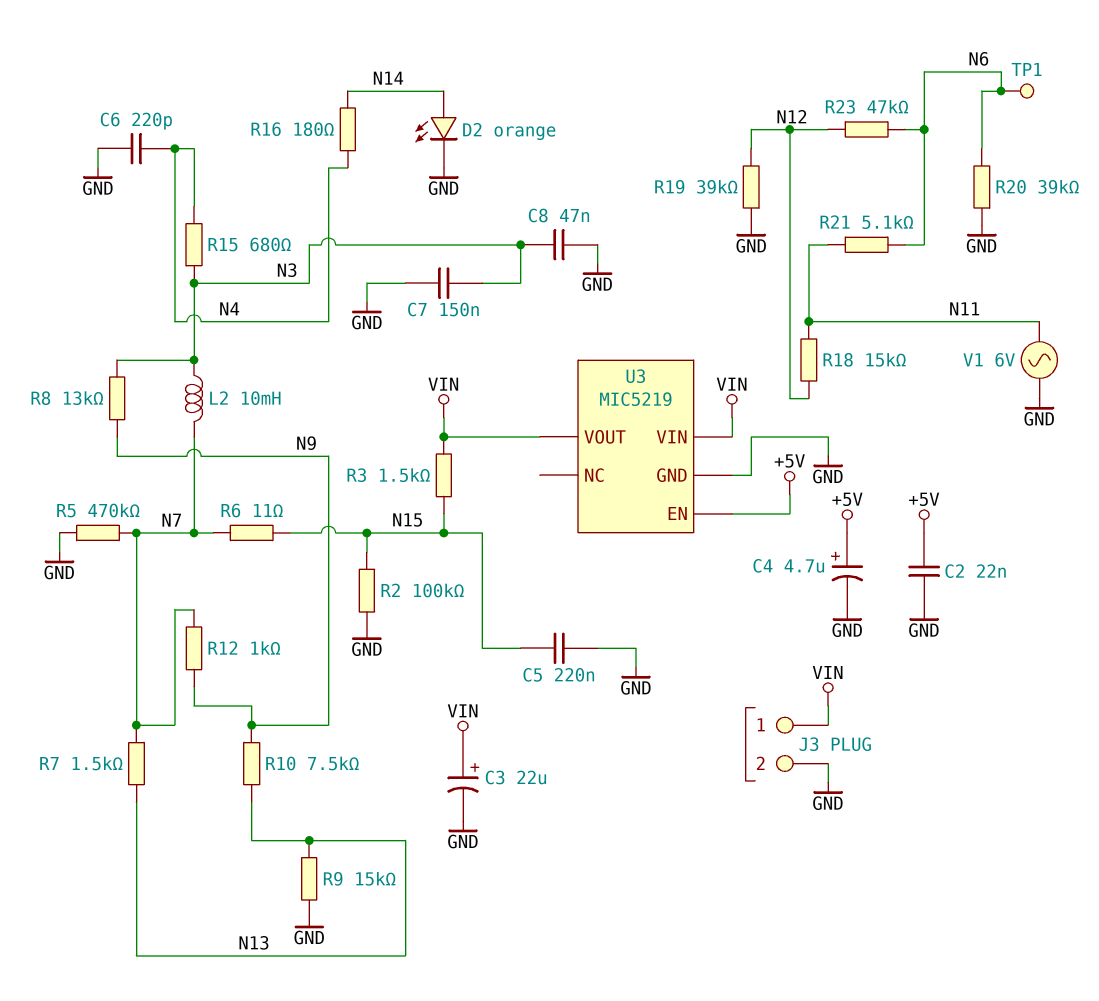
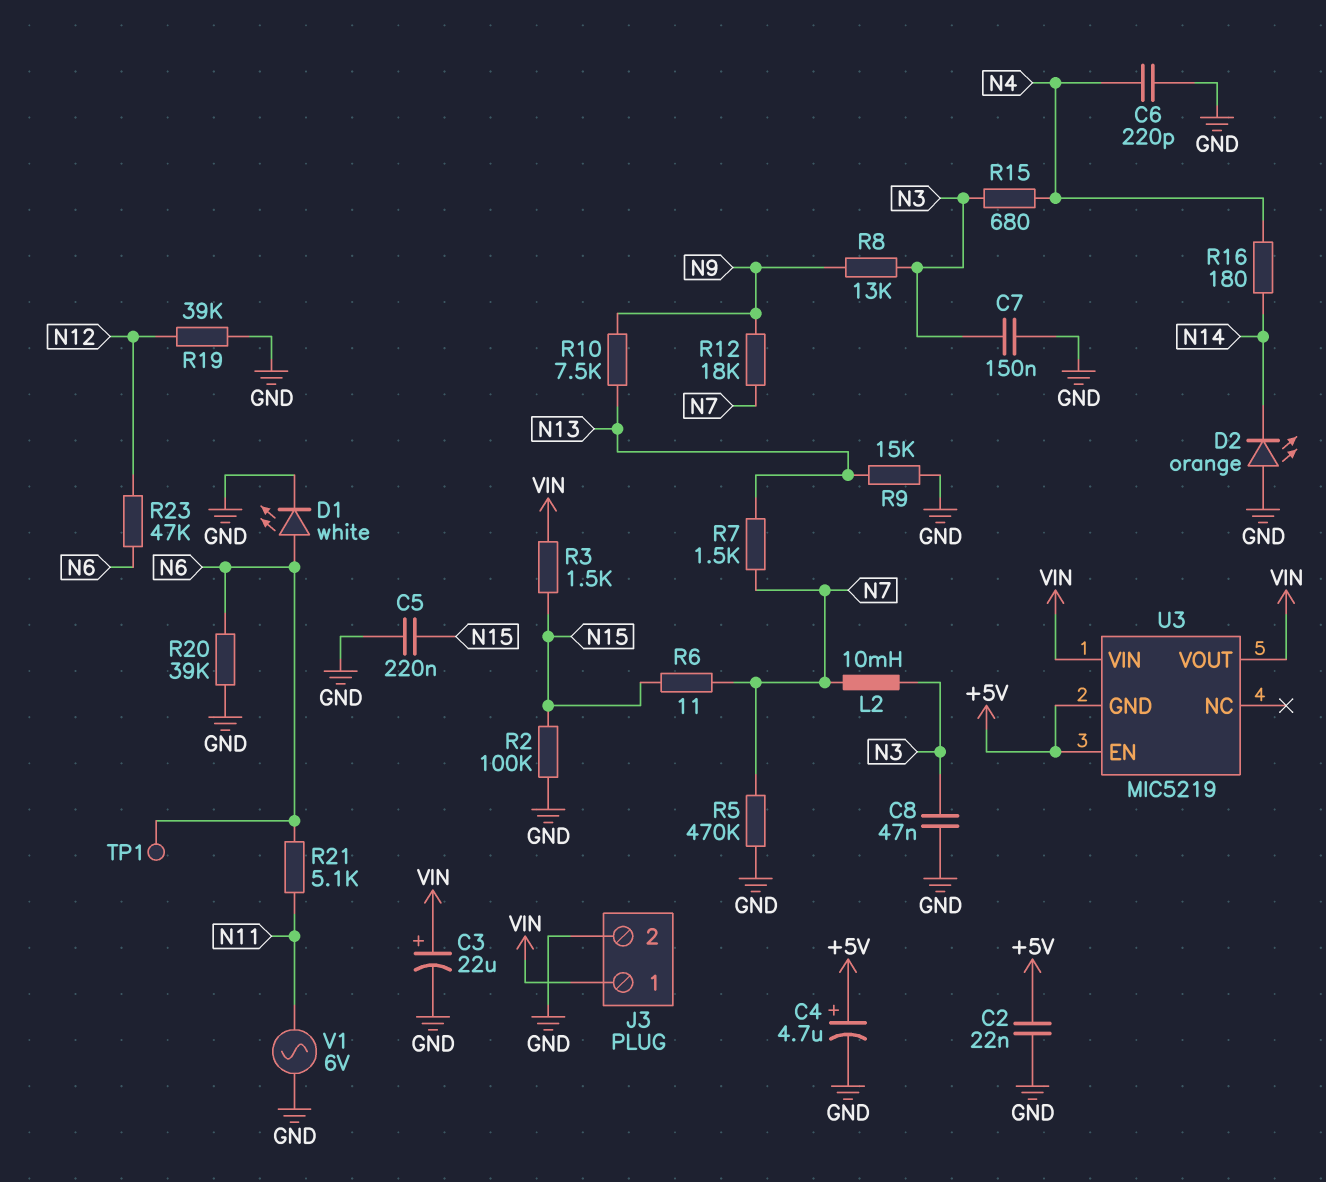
D1: none -> LED white (A N6, K GND)
D2: LED orange (A N14, K GND) -> LED orange (A GND, K N14)
R12: 1k (N7, N9) -> 18k (N7, N9)
R18: 15k (N11, N12) -> none
U3 pin GND: GND -> +5V

